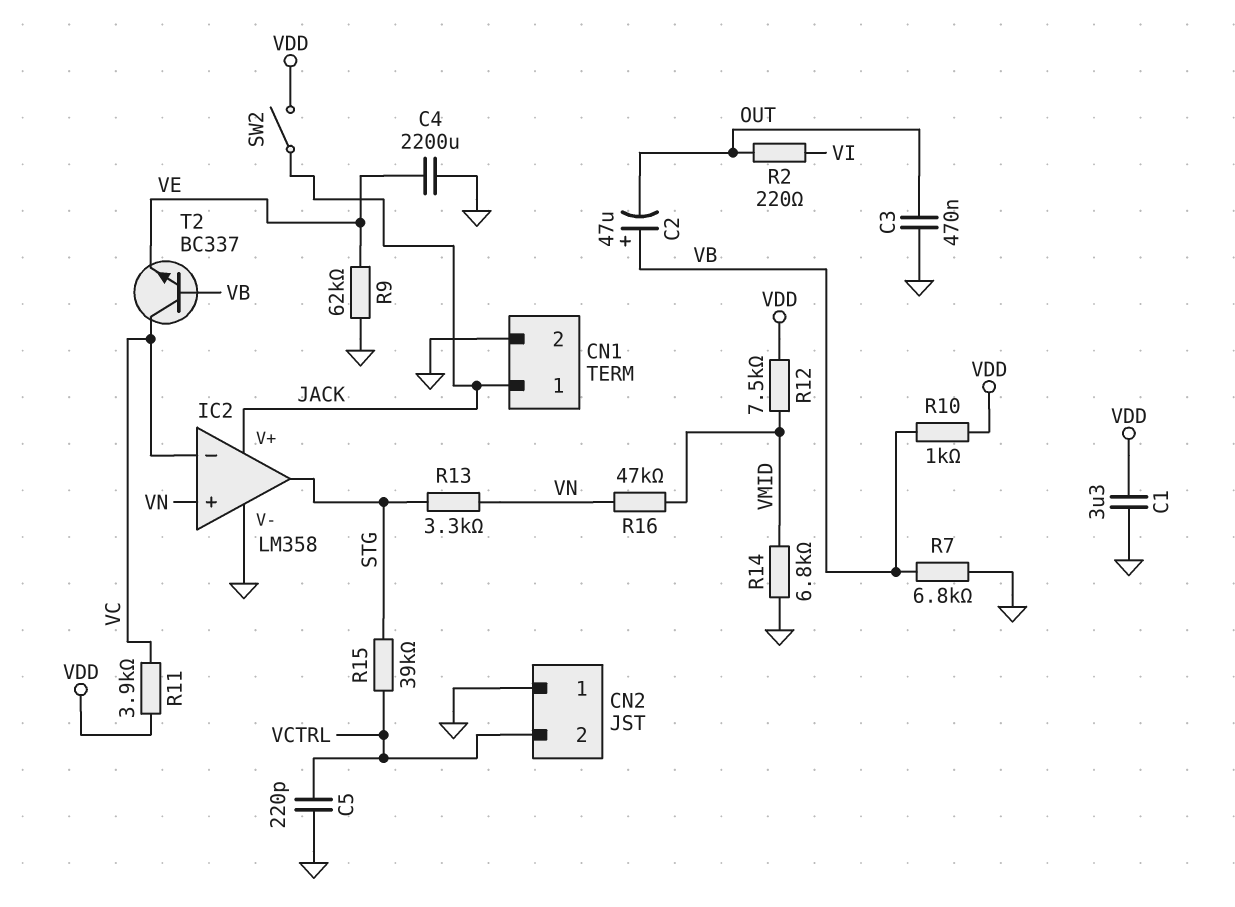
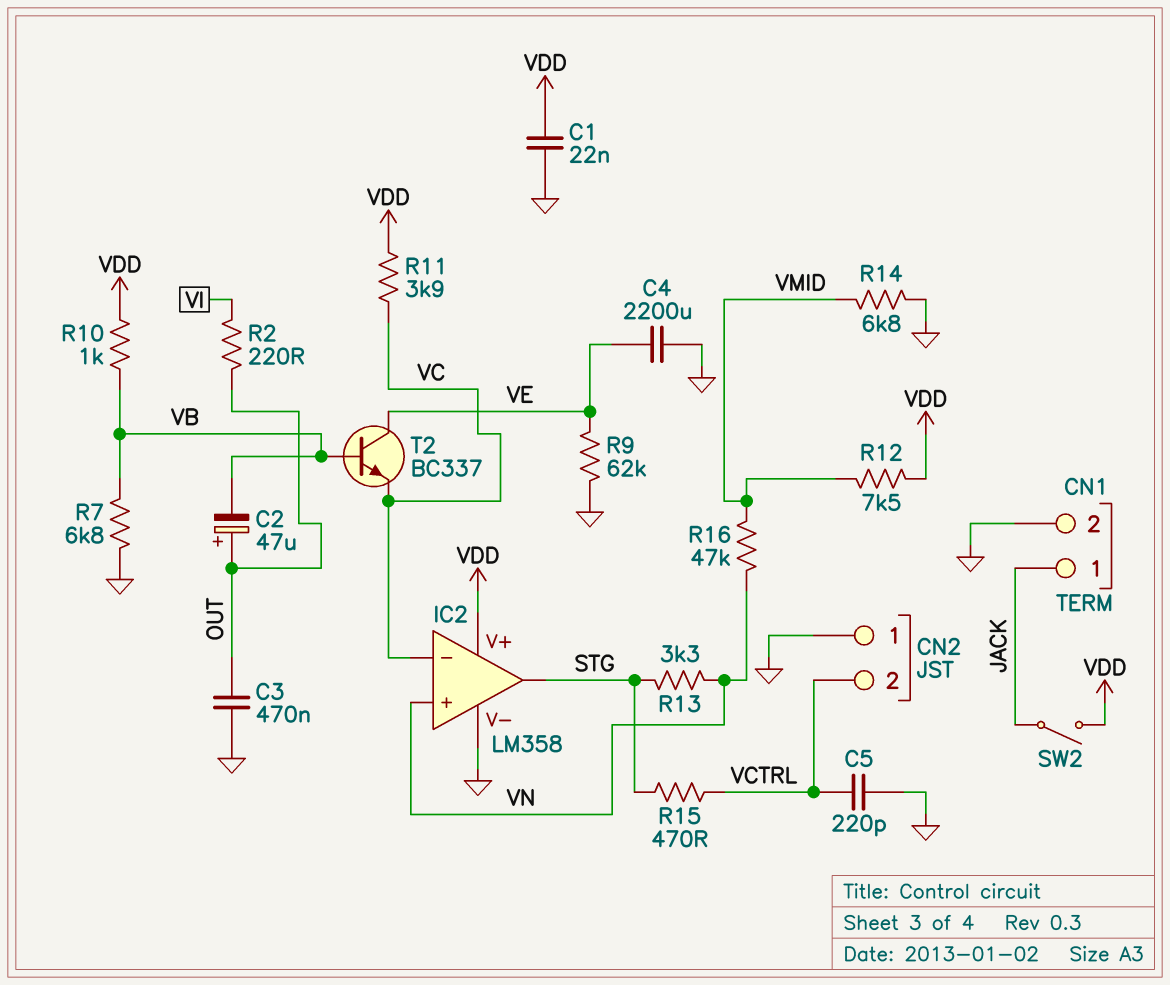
C1: 3.3uF (GND, VDD) -> 22nF (GND, VDD)
C2: 47uF (plus VB, minus OUT) -> 47uF (plus OUT, minus VB)
IC2 pin V+: JACK -> VDD
R15: 39k (STG, VCTRL) -> 470 (STG, VCTRL)
T2: NPN BC337 (B VB, C VC, E VE) -> NPN BC337 (B VB, C VE, E VC)

